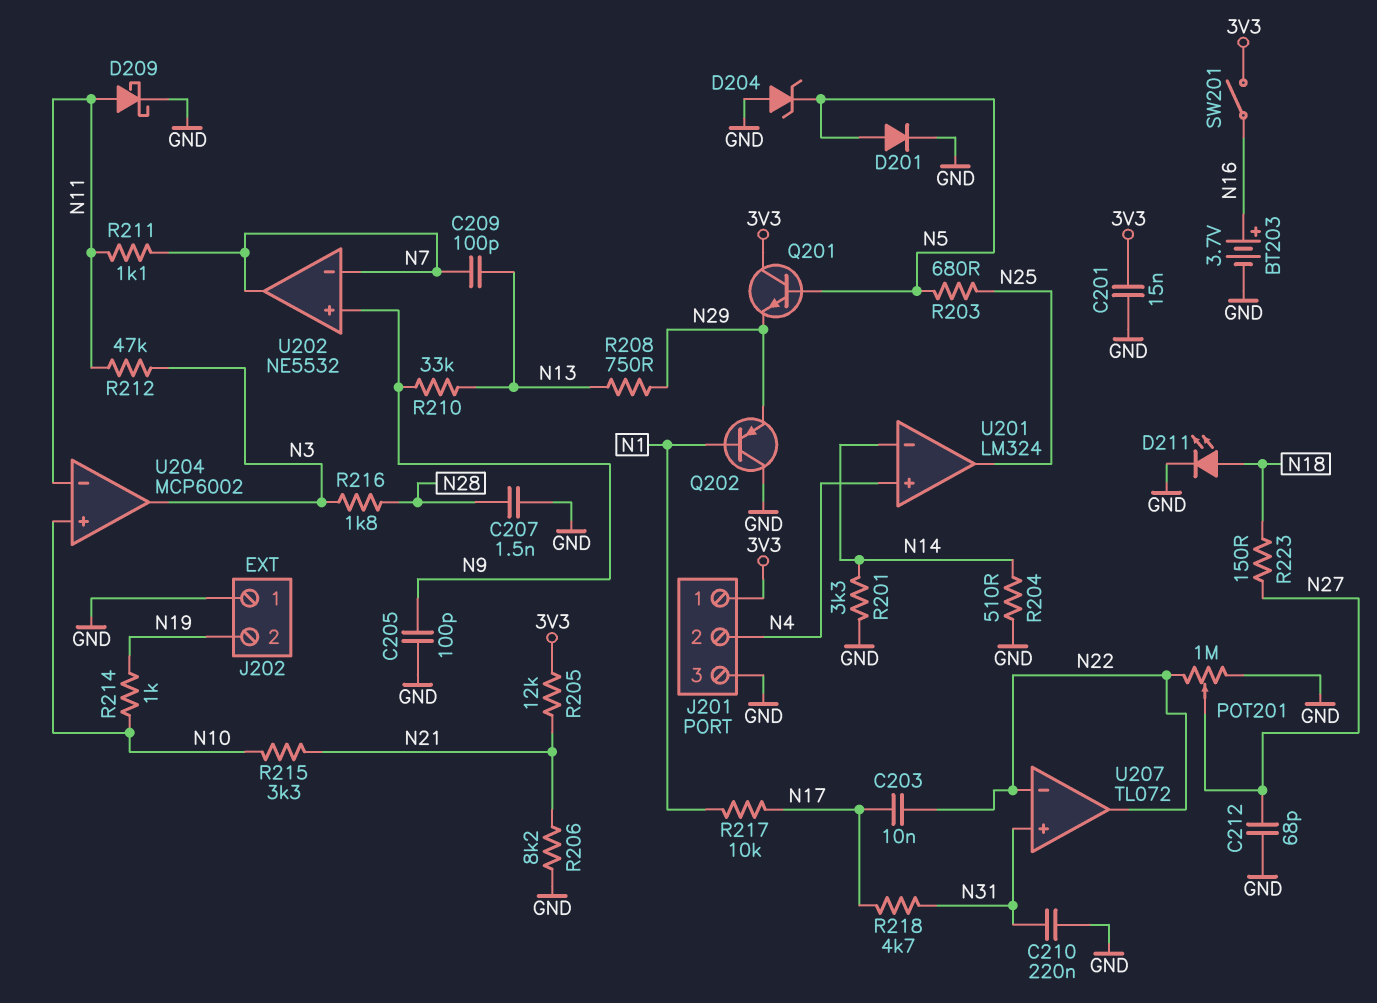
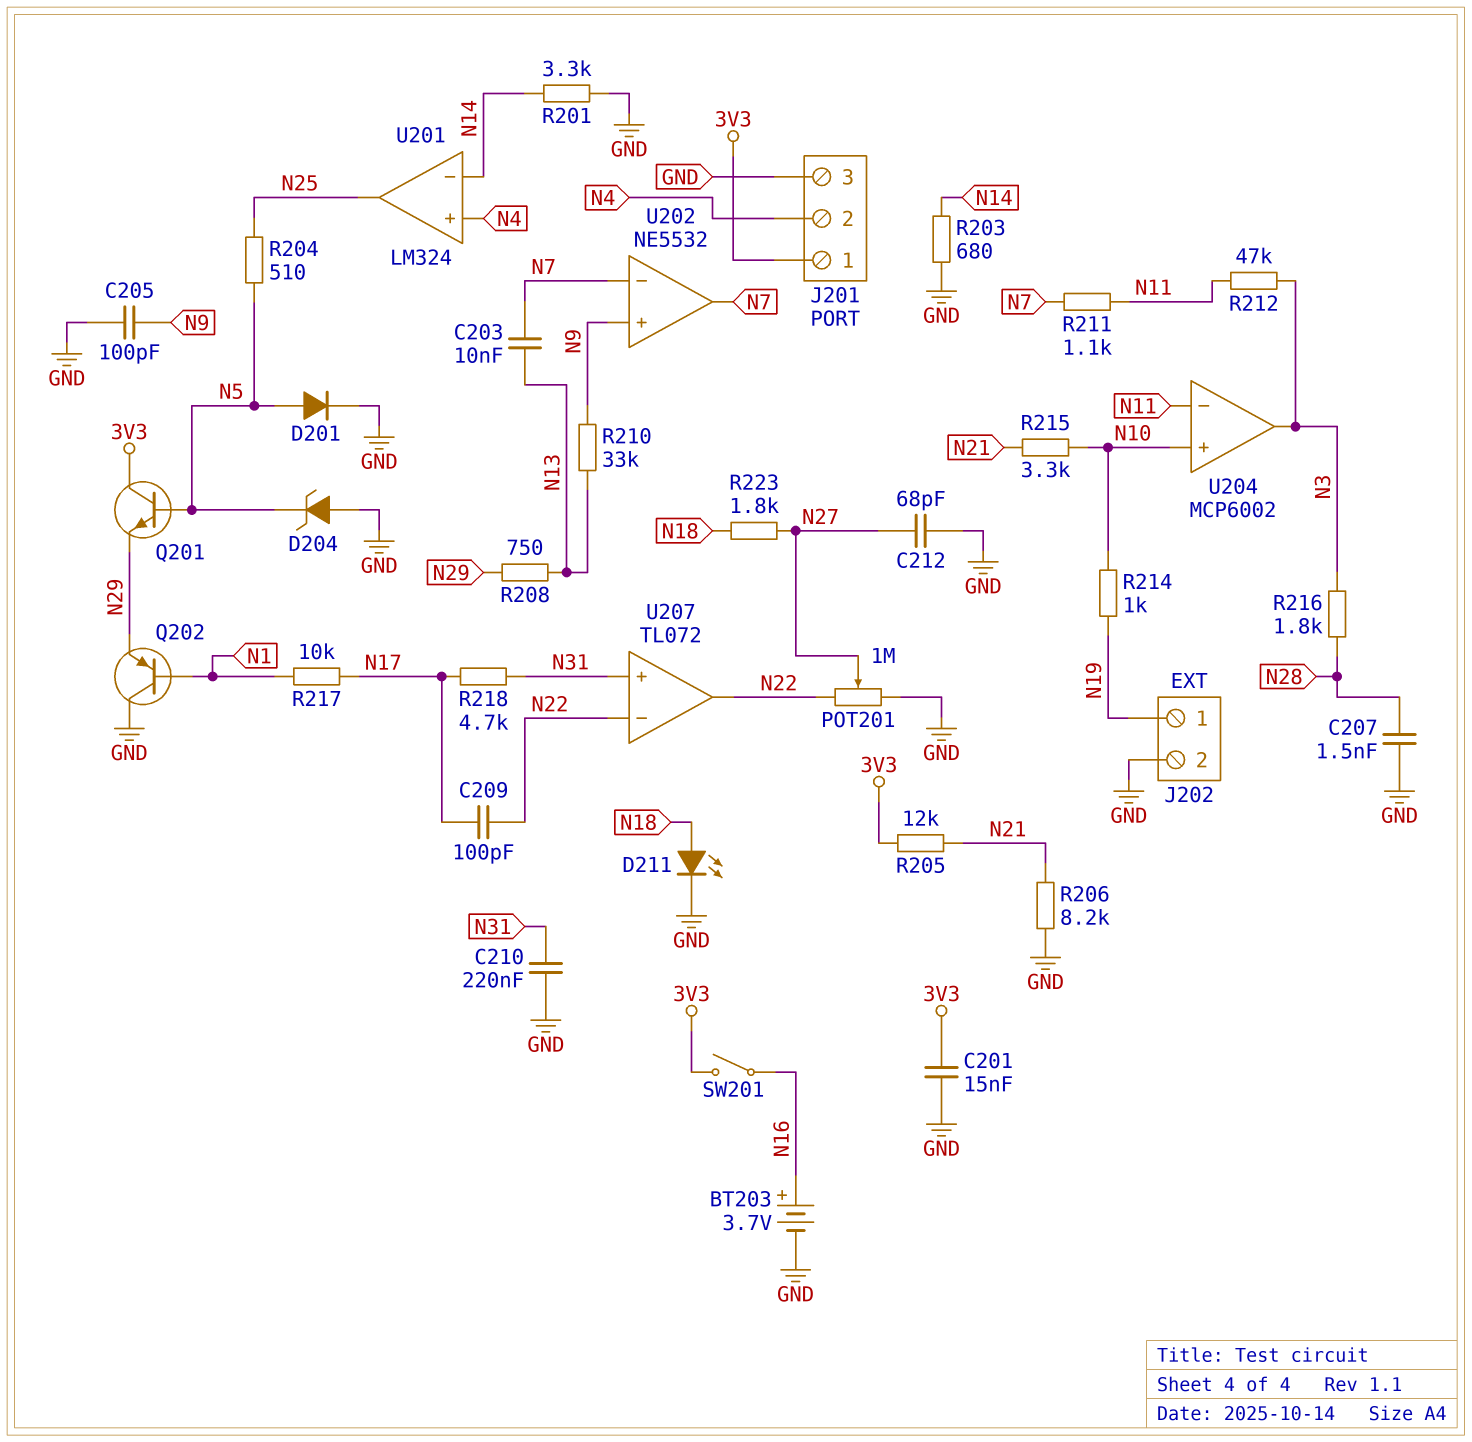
C203: 10nF (N17, N22) -> 10nF (N7, N13)
C209: 100pF (N7, N13) -> 100pF (N17, N22)
D209: schottky (A N11, K GND) -> none
J202 pin 1: GND -> N19
J202 pin 2: N19 -> GND
R203: 680 (N5, N25) -> 680 (GND, N14)
R204: 510 (GND, N14) -> 510 (N5, N25)
R223: 150 (N18, N27) -> 1.8k (N18, N27)

